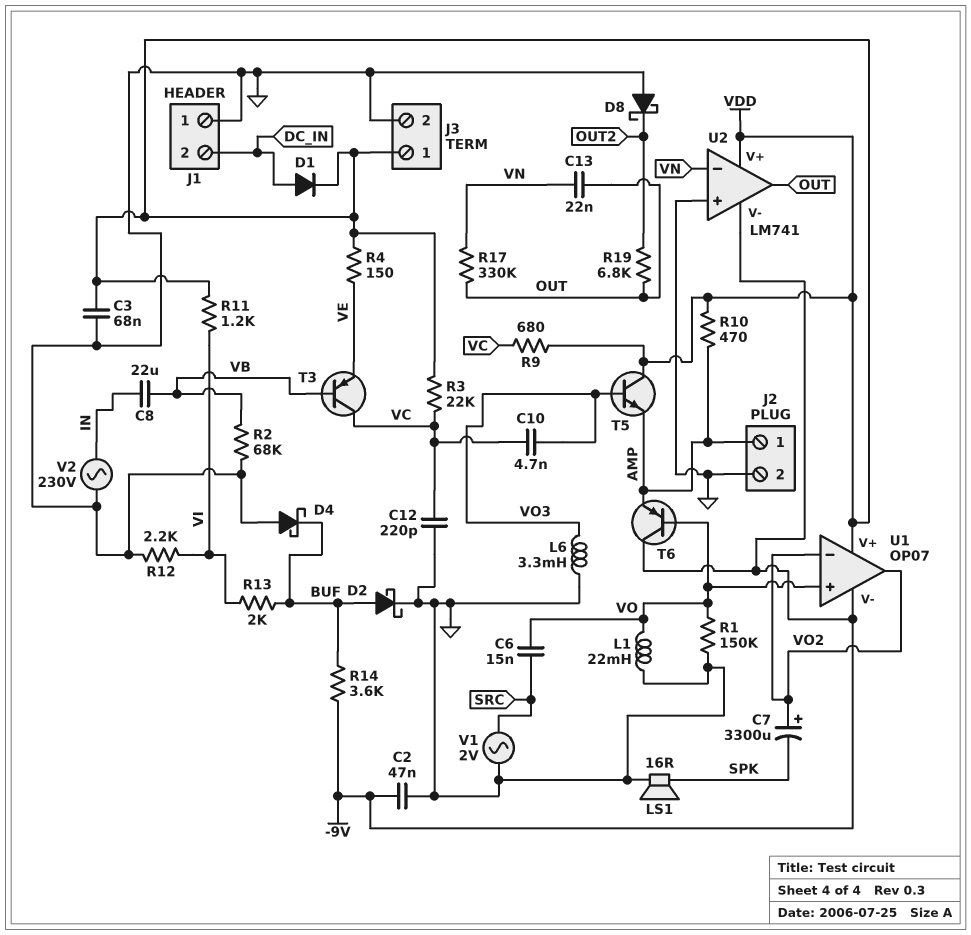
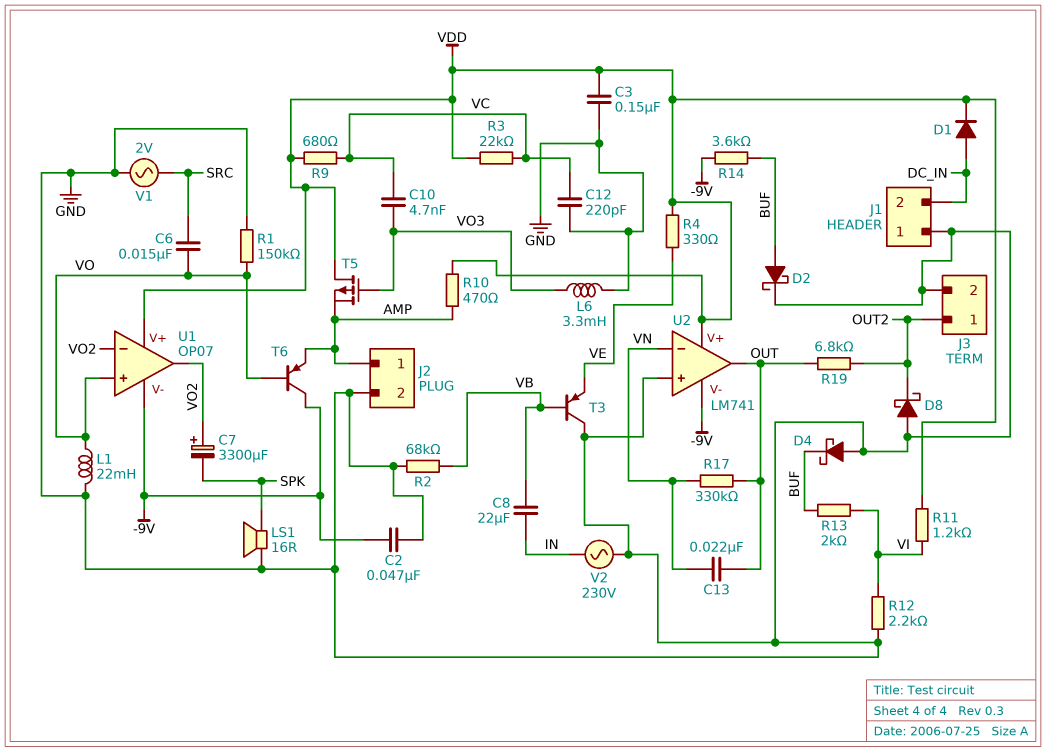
C3: 68nF (GND, VDD) -> 150nF (GND, VDD)
J3 pin 1: VDD -> OUT2
R4: 150 (VDD, VE) -> 330 (VDD, VE)
T3: PNP (B VB, C VC, E VE) -> PNP (B VB, C GND, E VE)
T5: NPN (B VO3, C VDD, E AMP) -> PMOS (G VO3, D VDD, S AMP)

